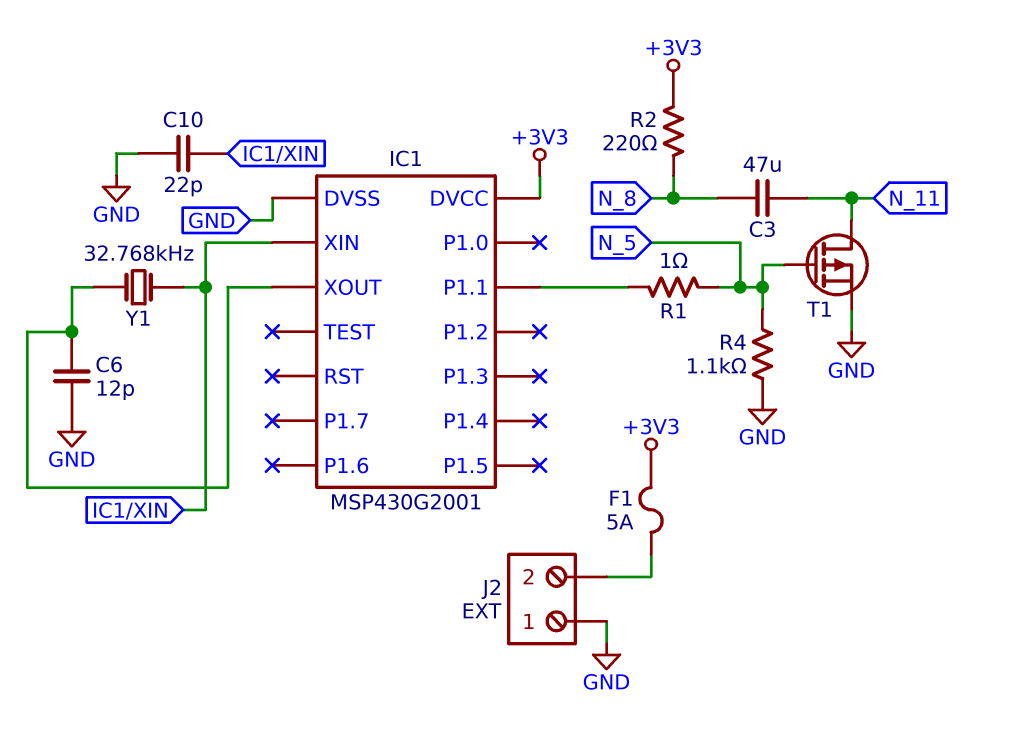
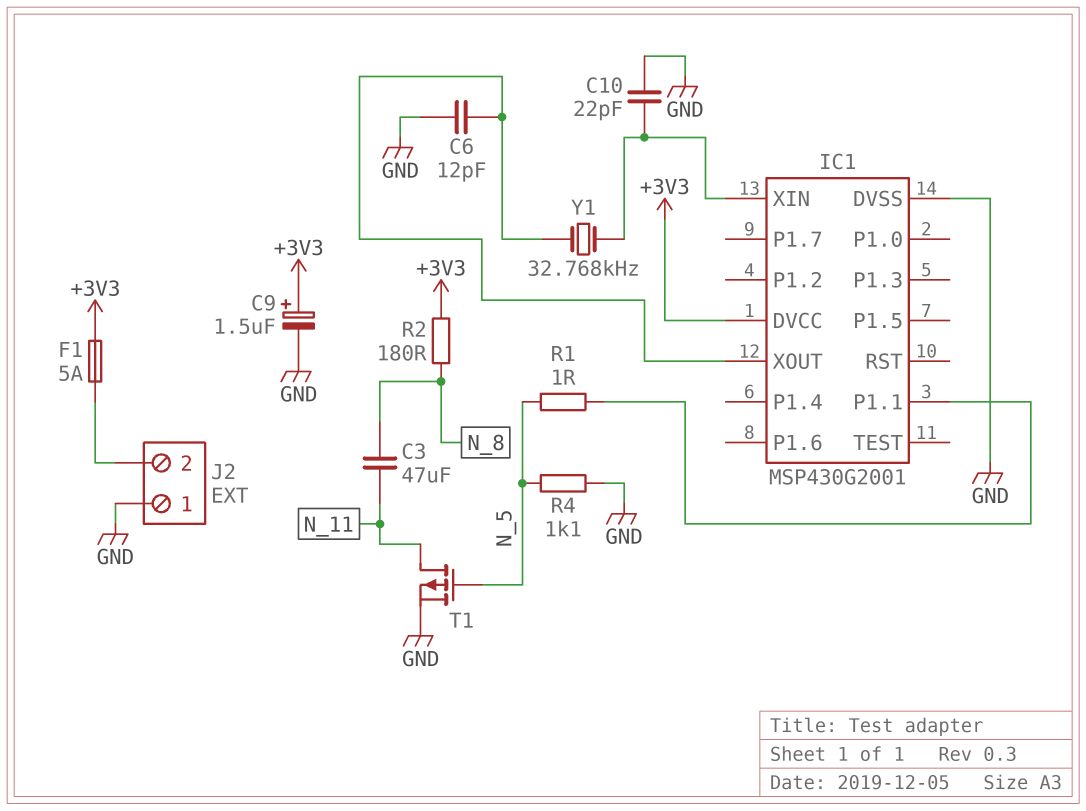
C9: none -> 1.5uF (plus +3V3, minus GND)
R2: 220 (+3V3, N_8) -> 180 (+3V3, N_8)

